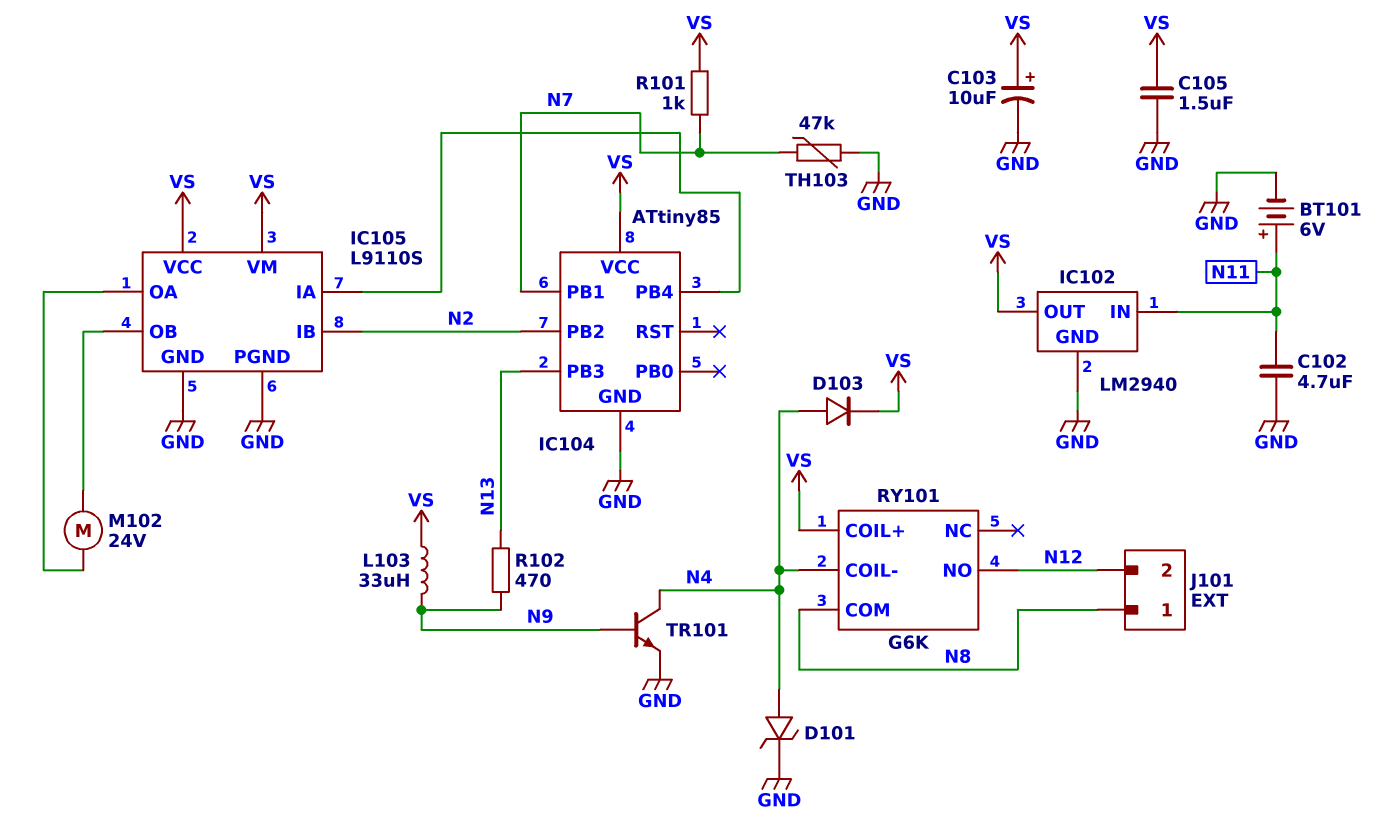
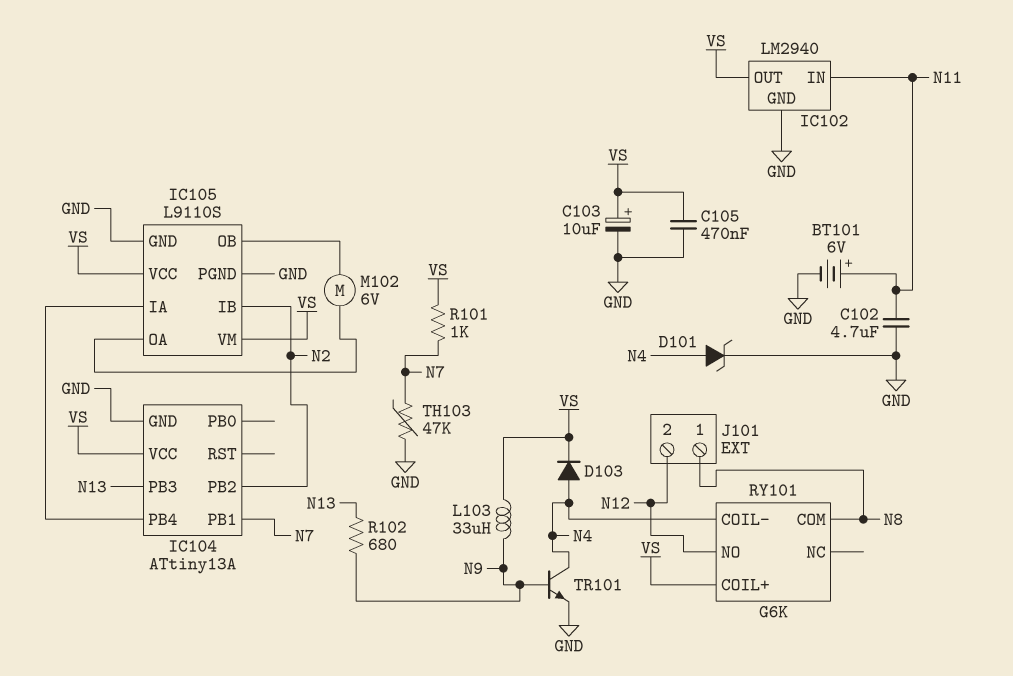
C105: 1.5uF (GND, VS) -> 470nF (GND, VS)
IC104: ATtiny85 -> ATtiny13A
M102: motor 24V (IC105/OA, IC105/OB) -> motor 6V (IC105/OA, IC105/OB)
R102: 470 (N9, N13) -> 680 (N9, N13)

